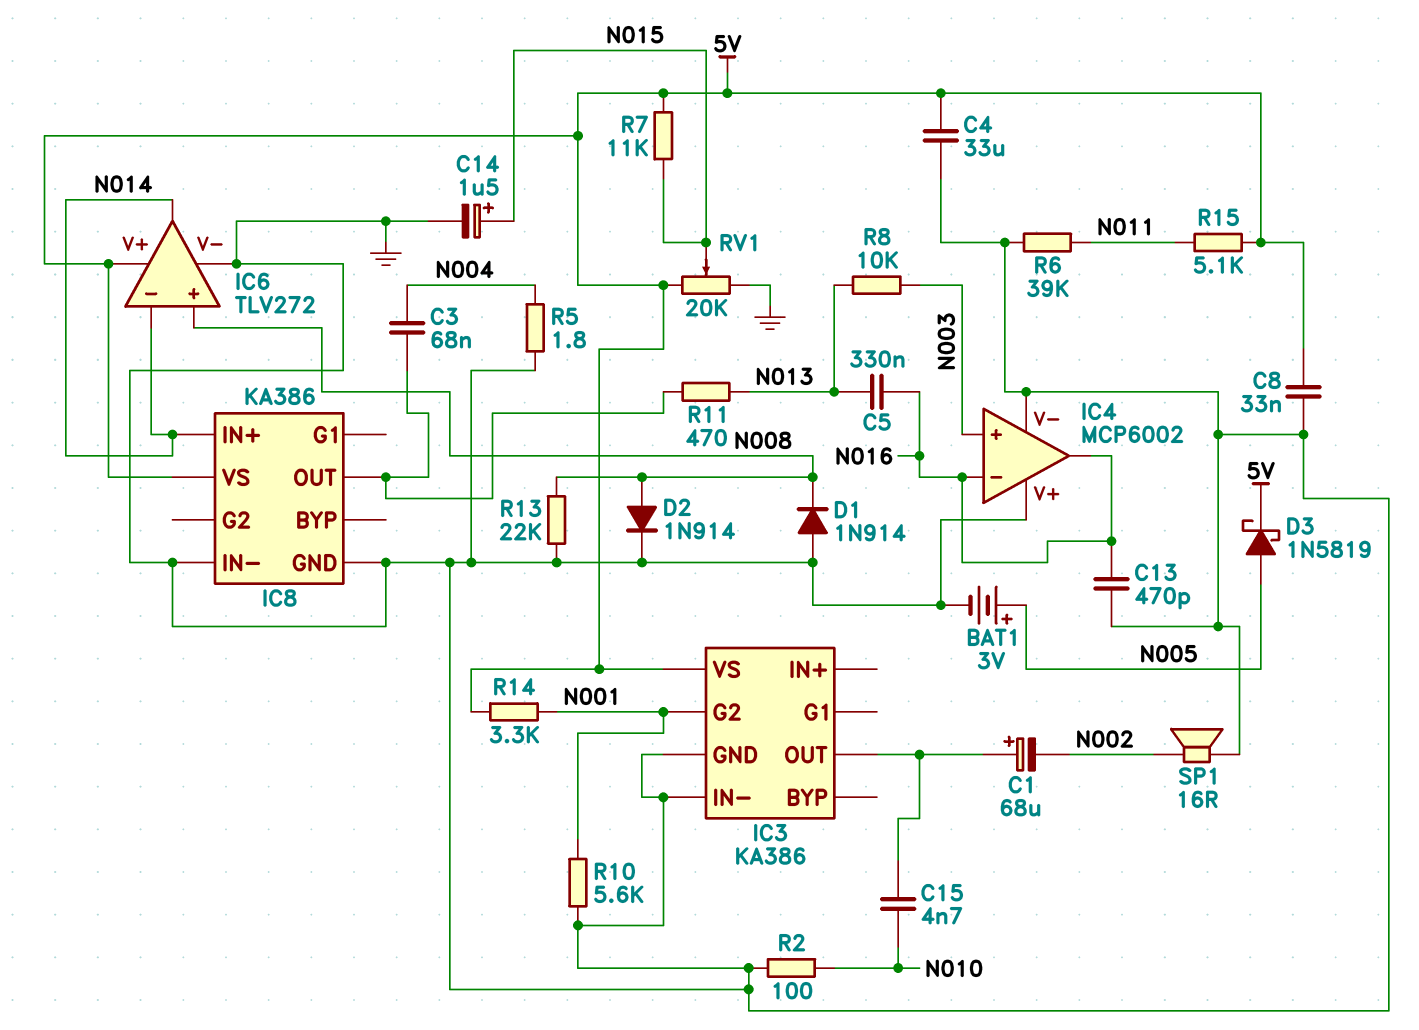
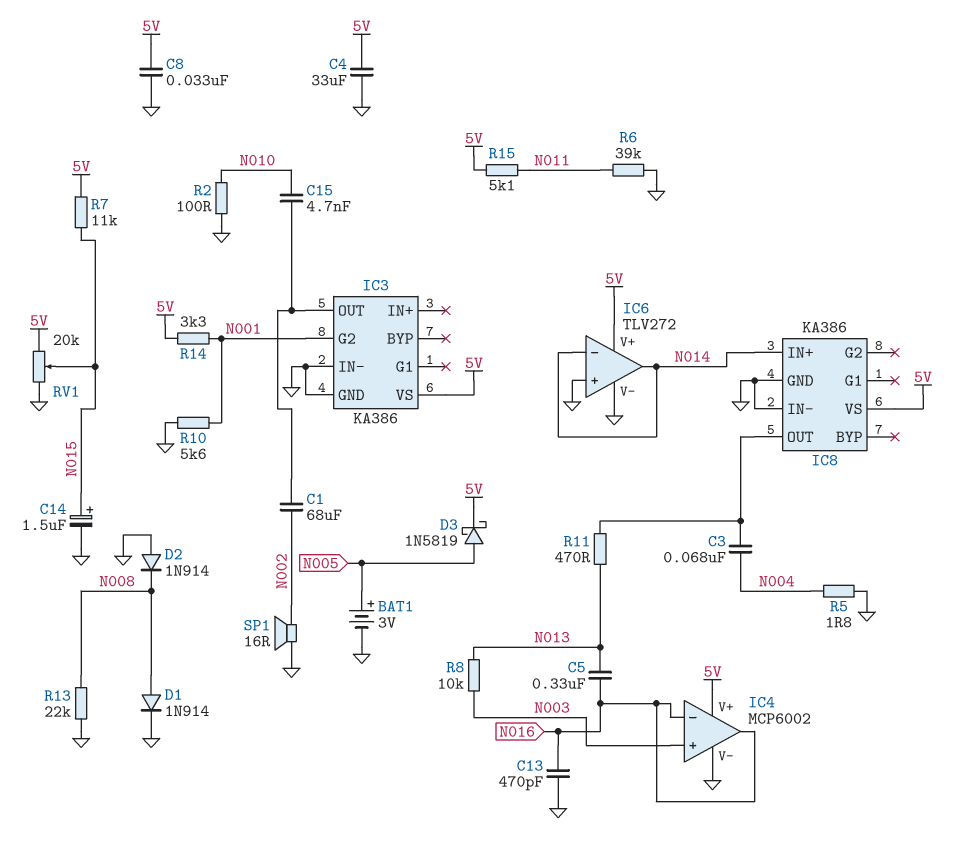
C1: 68uF (plus IC3/OUT, minus N002) -> 68uF (IC3/OUT, N002)
D1: diode 1N914 (A GND, K N008) -> diode 1N914 (A N008, K GND)
D2: diode 1N914 (A N008, K GND) -> diode 1N914 (A GND, K N008)
IC4 pin V+: GND -> 5V
IC6 pin in+: N008 -> GND

